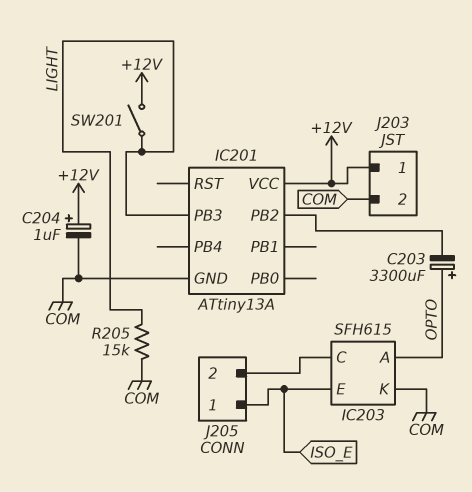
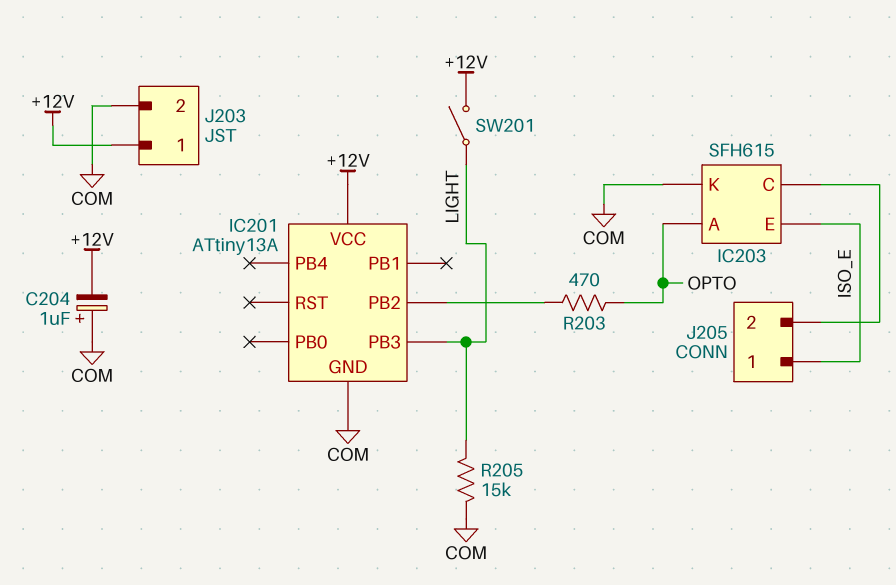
C203: 3300uF (plus OPTO, minus IC201/PB2) -> none
C204: 1uF (plus +12V, minus COM) -> 1uF (plus COM, minus +12V)
R203: none -> 470 (IC201/PB2, OPTO)

